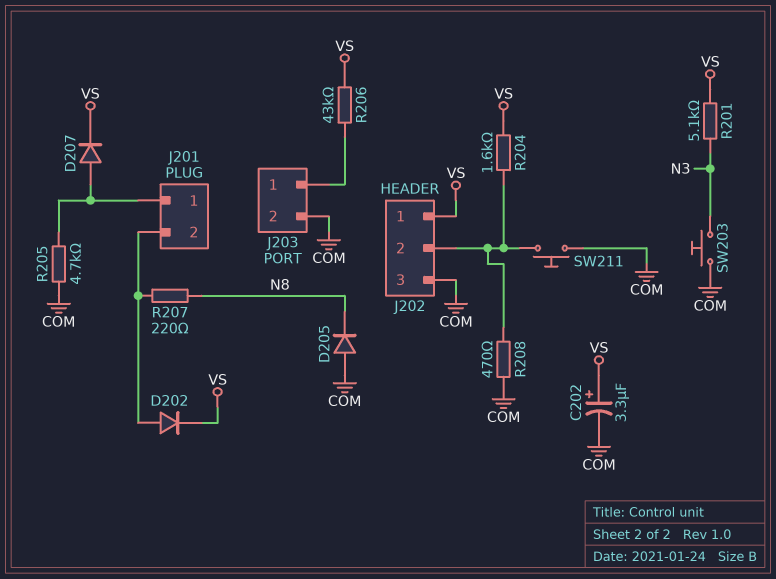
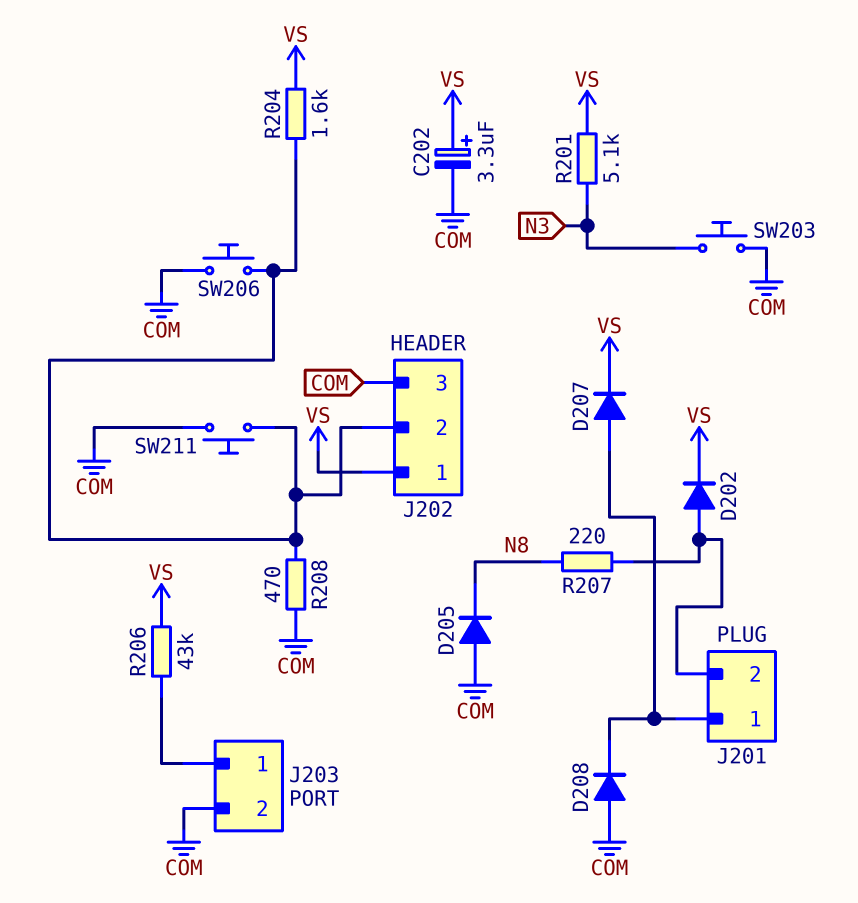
D208: none -> diode (A COM, K J201/1)
R205: 4.7k (COM, J201/1) -> none
SW206: none -> button (COM, J202/2)

